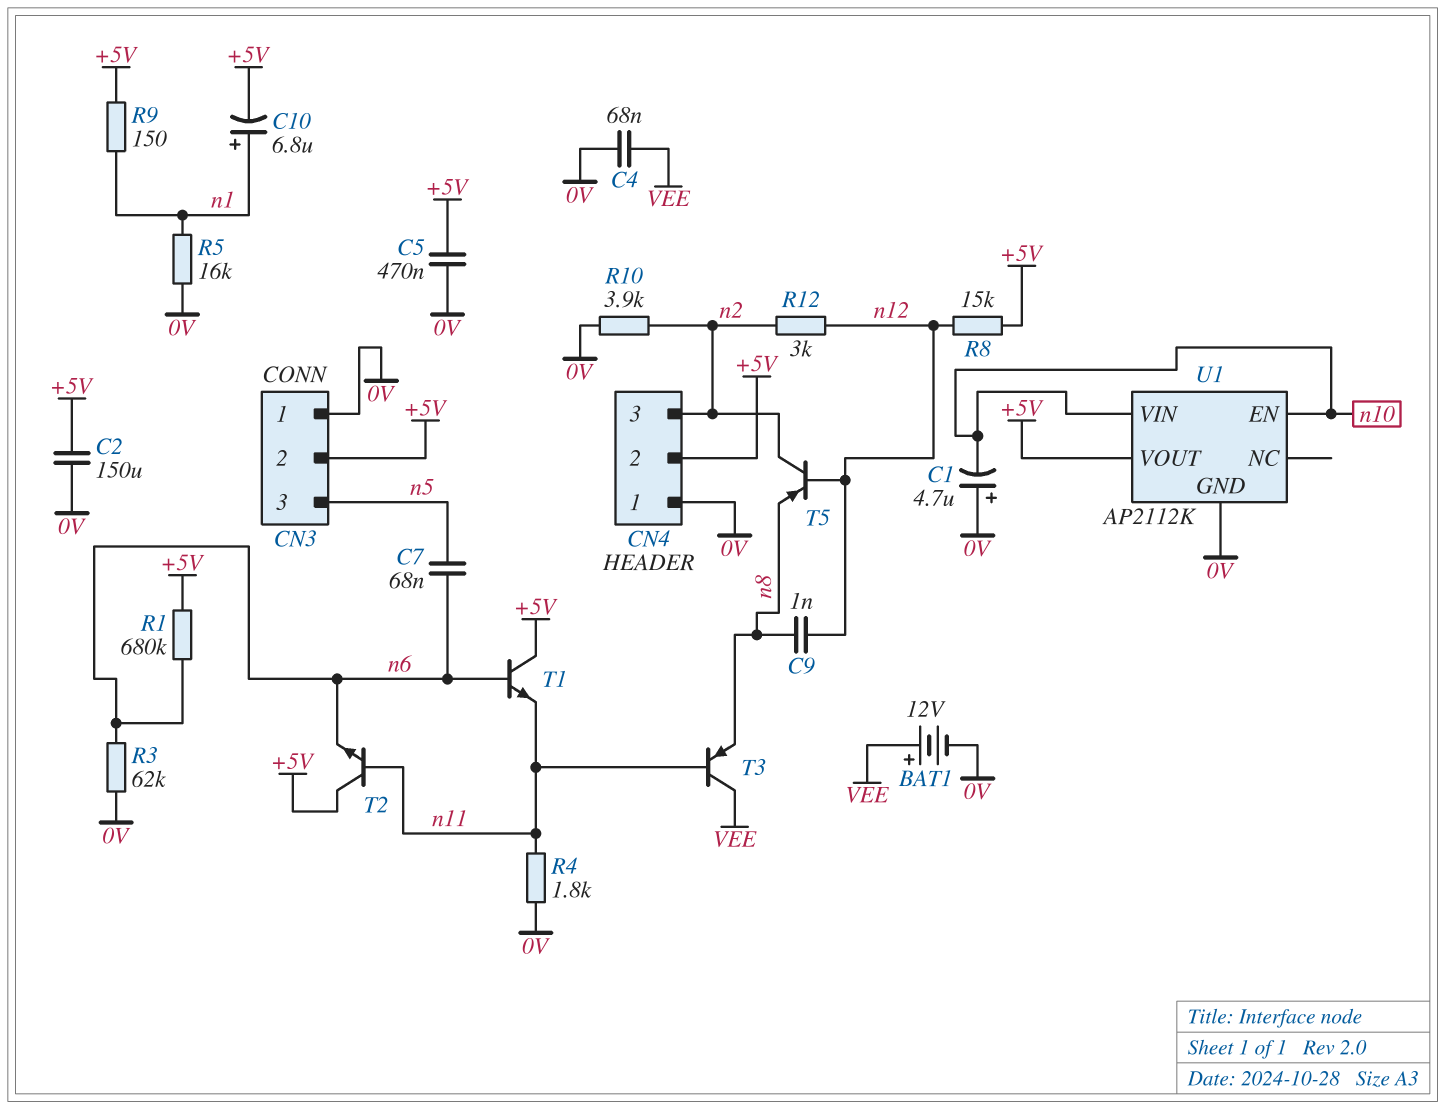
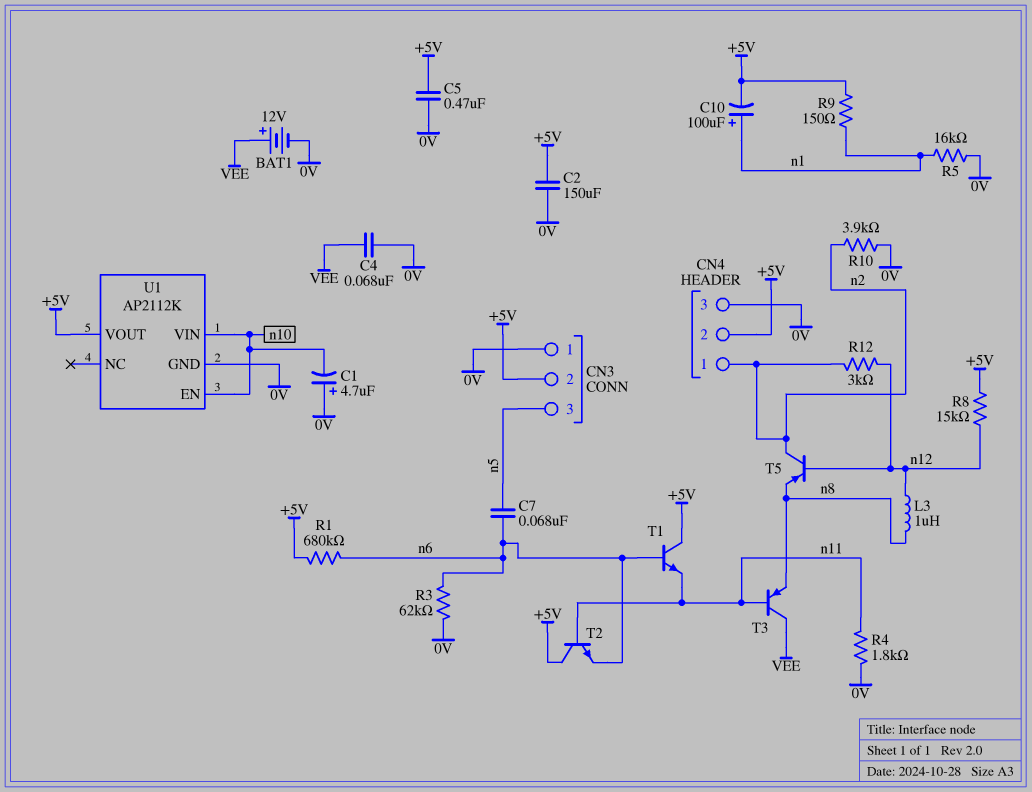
C9: 1nF (n8, n12) -> none
C10: 6.8uF (plus n1, minus +5V) -> 100uF (plus n1, minus +5V)
CN4 pin 1: 0V -> n2
CN4 pin 3: n2 -> 0V
L3: none -> 1uH (n8, n12)

